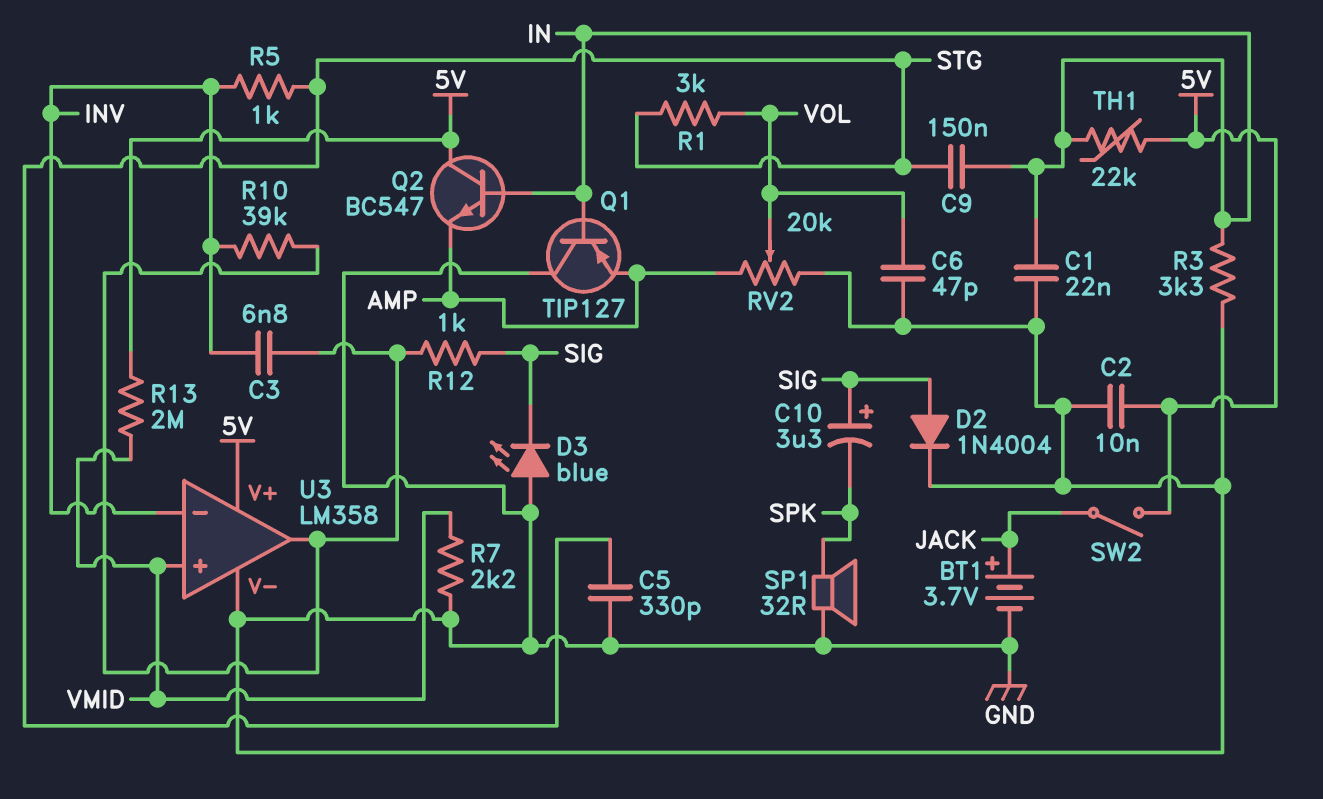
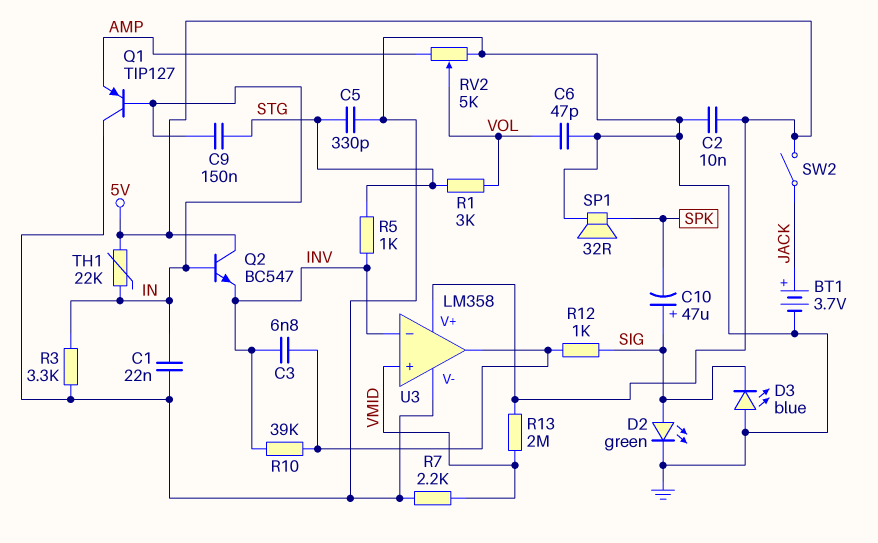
C10: 3.3uF (plus SIG, minus SPK) -> 47uF (plus SIG, minus SPK)
D2: diode 1N4004 (A SIG, K GND) -> LED green (A SIG, K GND)
Q2: NPN BC547 (B IN, C 5V, E AMP) -> NPN BC547 (B IN, C 5V, E INV)
RV2: 20k (AMP, GND, wiper VOL) -> 5k (AMP, GND, wiper VOL)

